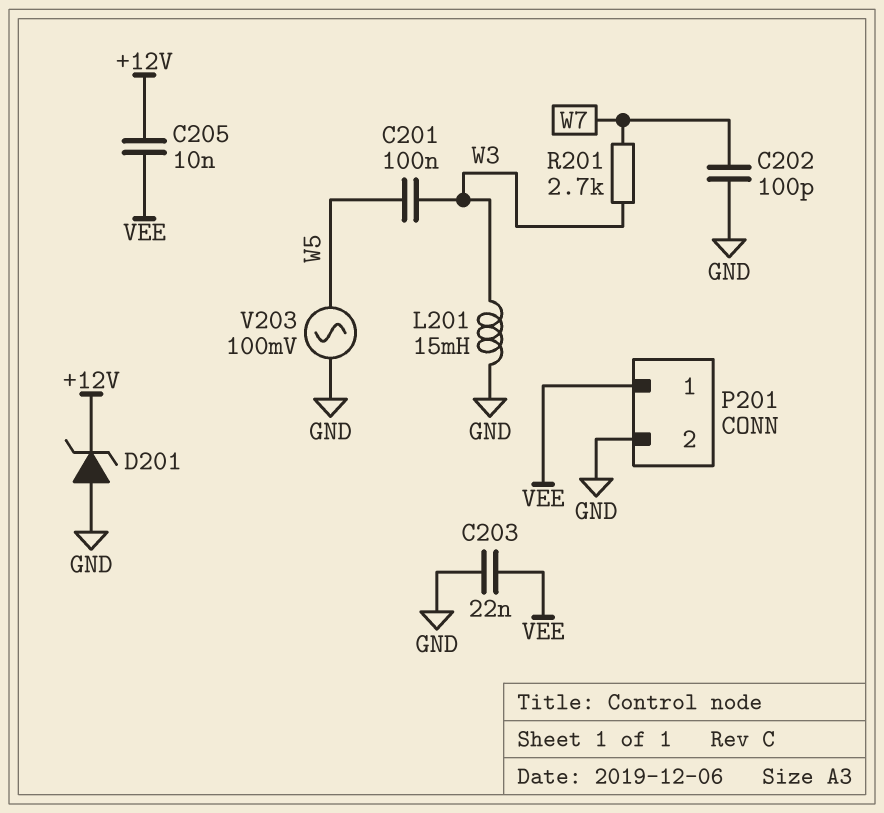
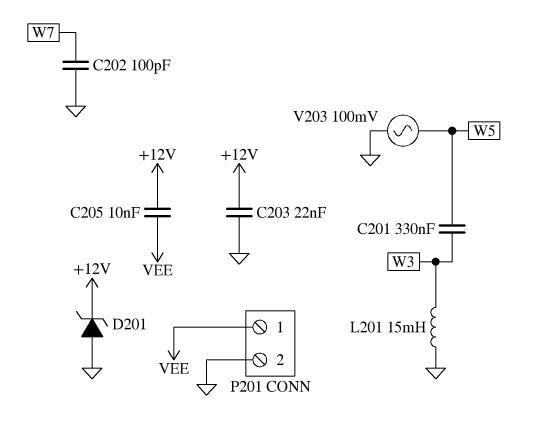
C201: 100nF (W3, W5) -> 330nF (W3, W5)
C203: 22nF (GND, VEE) -> 22nF (+12V, GND)
R201: 2.7k (W3, W7) -> none

